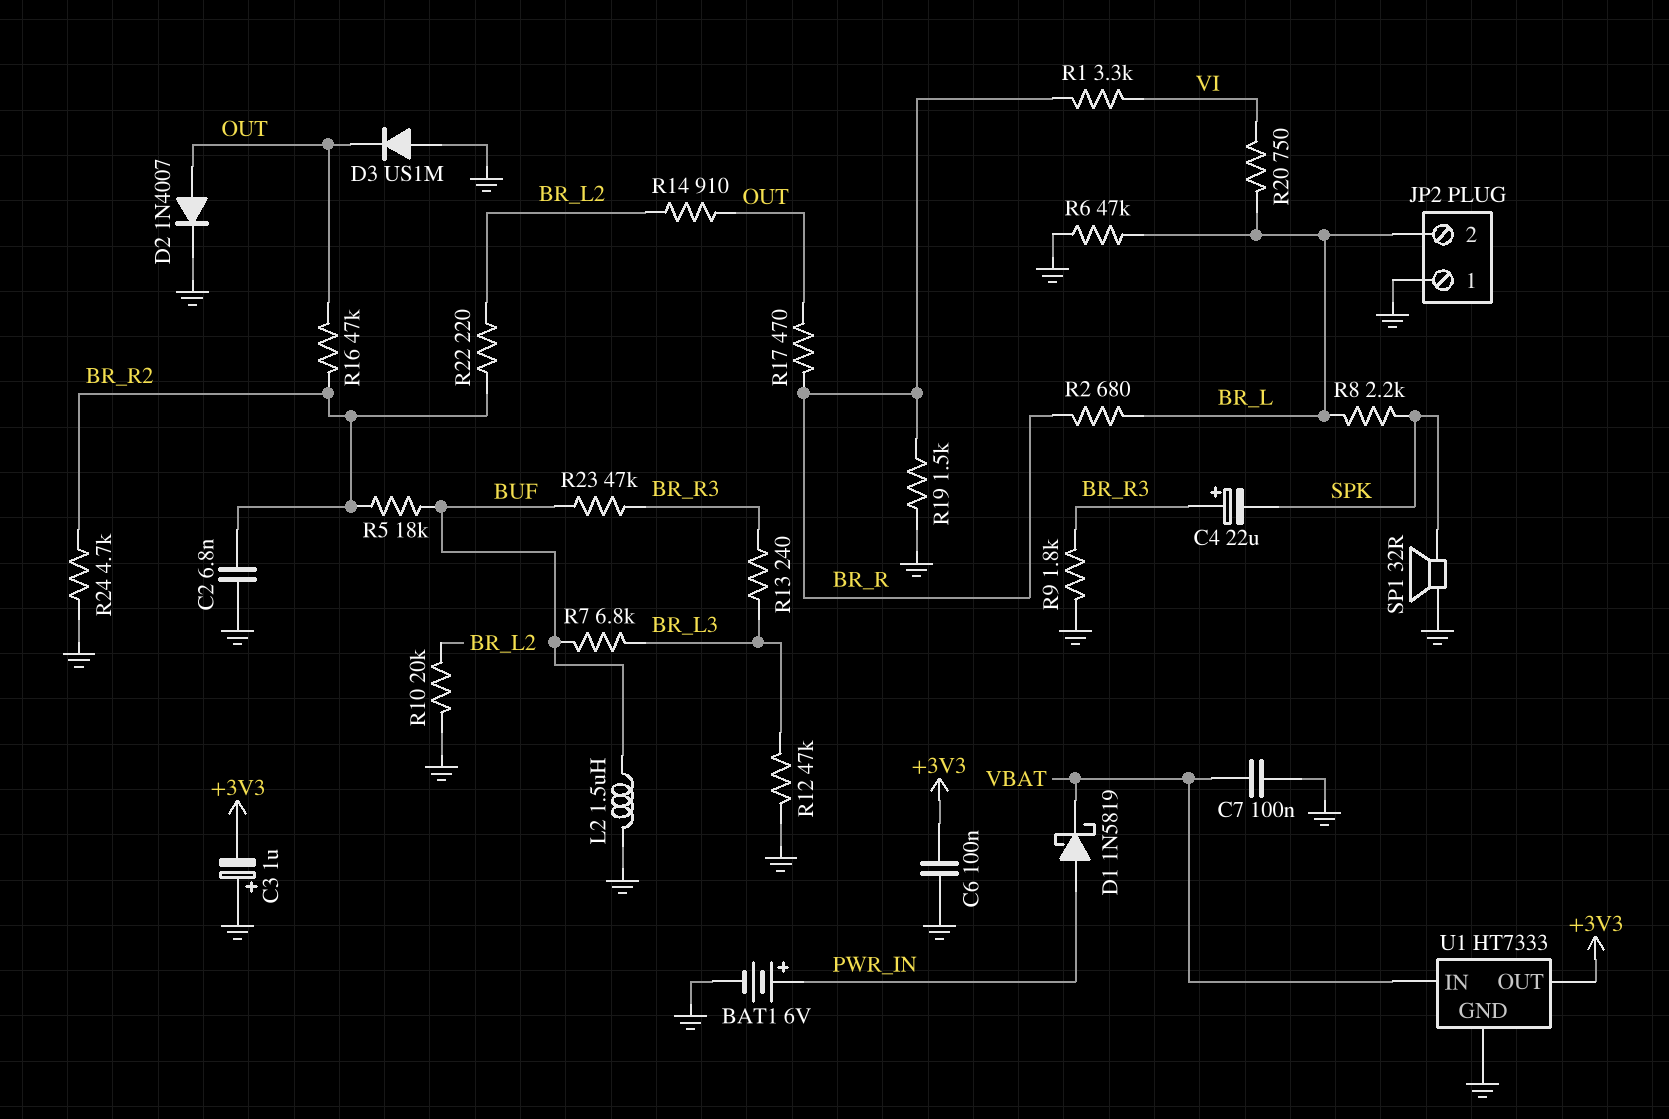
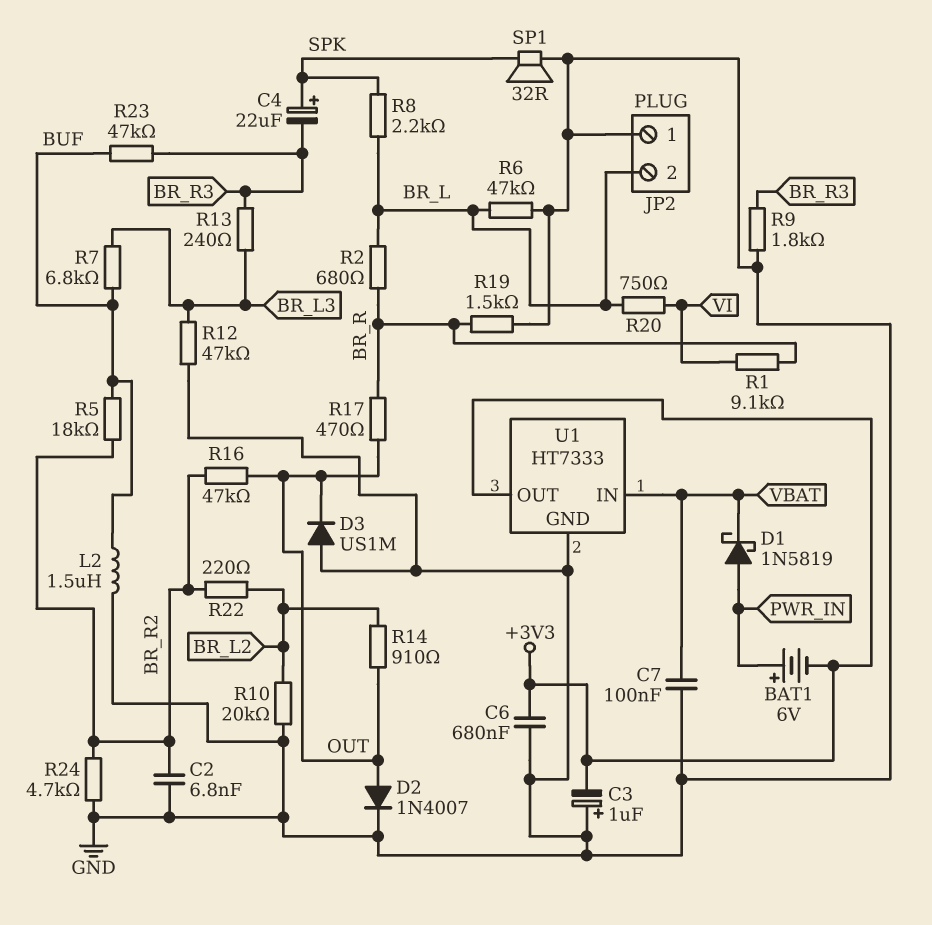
BAT1: 6V (plus PWR_IN, minus GND) -> 6V (plus PWR_IN, minus +3V3)
C4: 22uF (plus BR_R3, minus SPK) -> 22uF (plus SPK, minus BR_R3)
C6: 100nF (+3V3, GND) -> 680nF (+3V3, GND)
R1: 3.3k (BR_R, VI) -> 9.1k (BR_R, VI)

